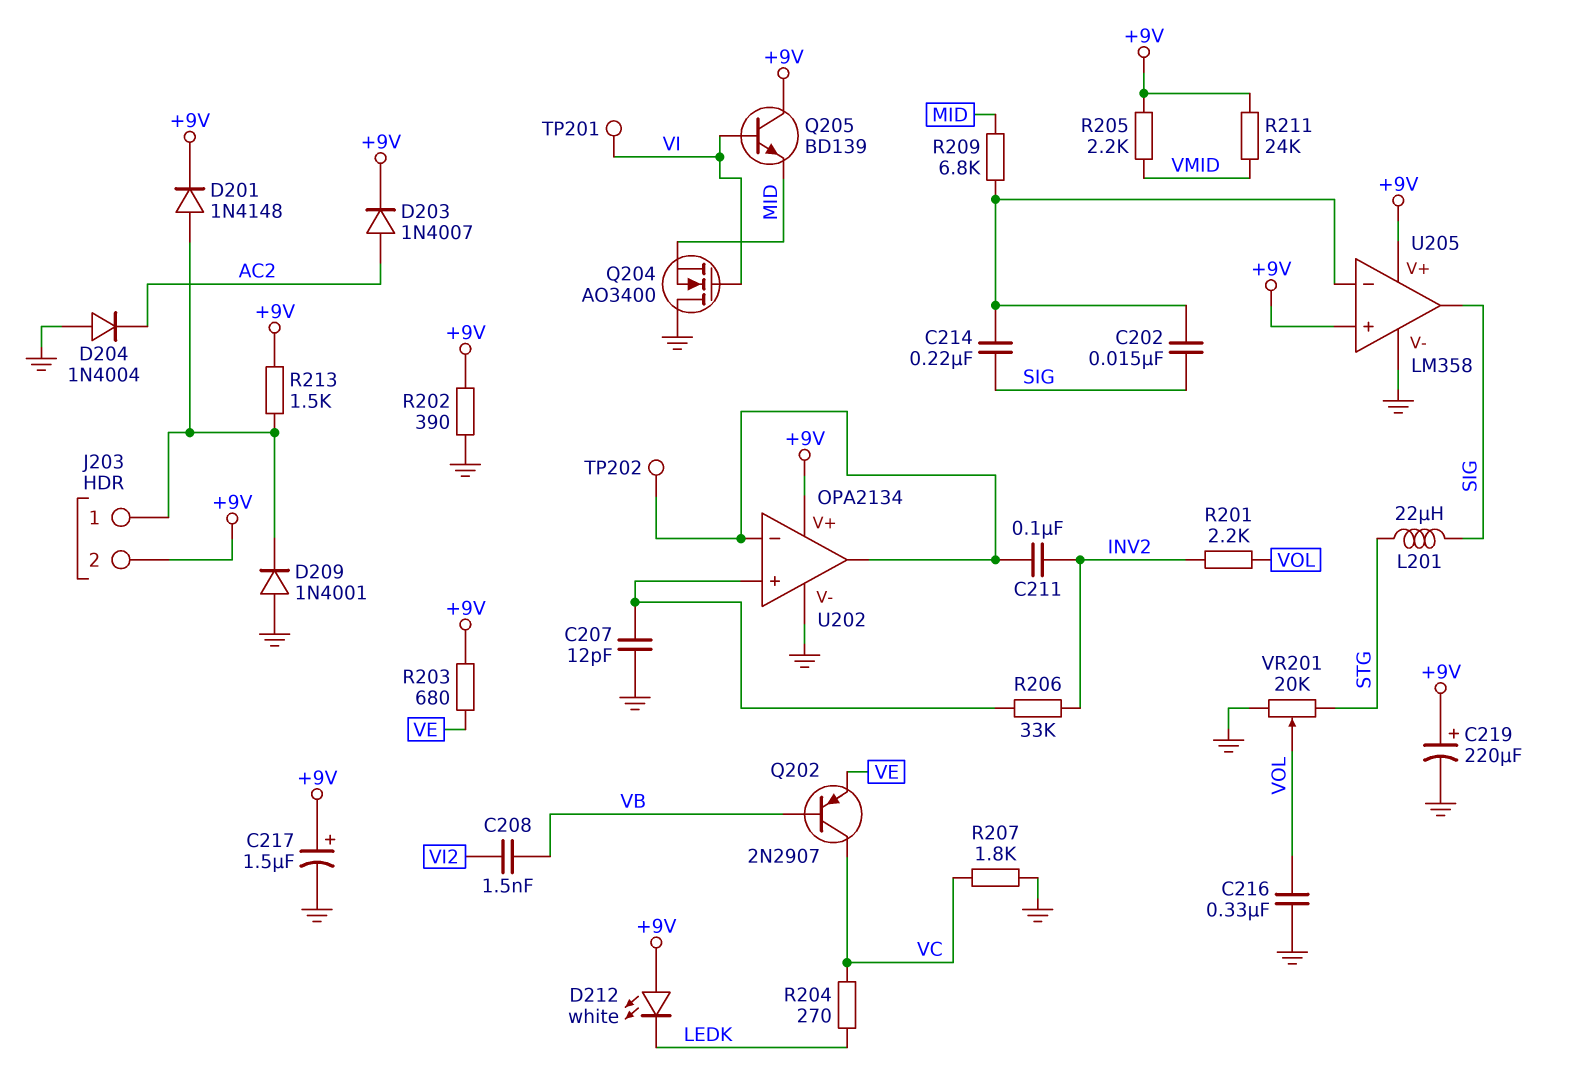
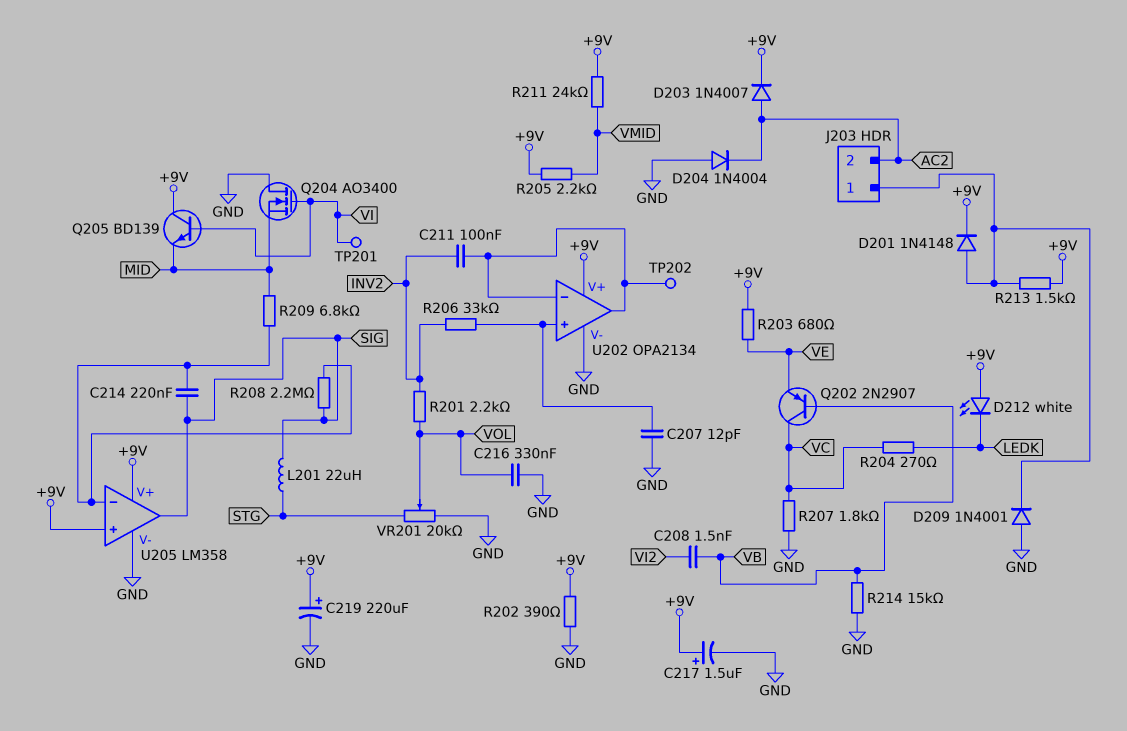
C202: 15nF (SIG, U205/in-) -> none
J203 pin 2: +9V -> AC2
R208: none -> 2.2M (SIG, U205/in-)
R214: none -> 15k (GND, VB)

